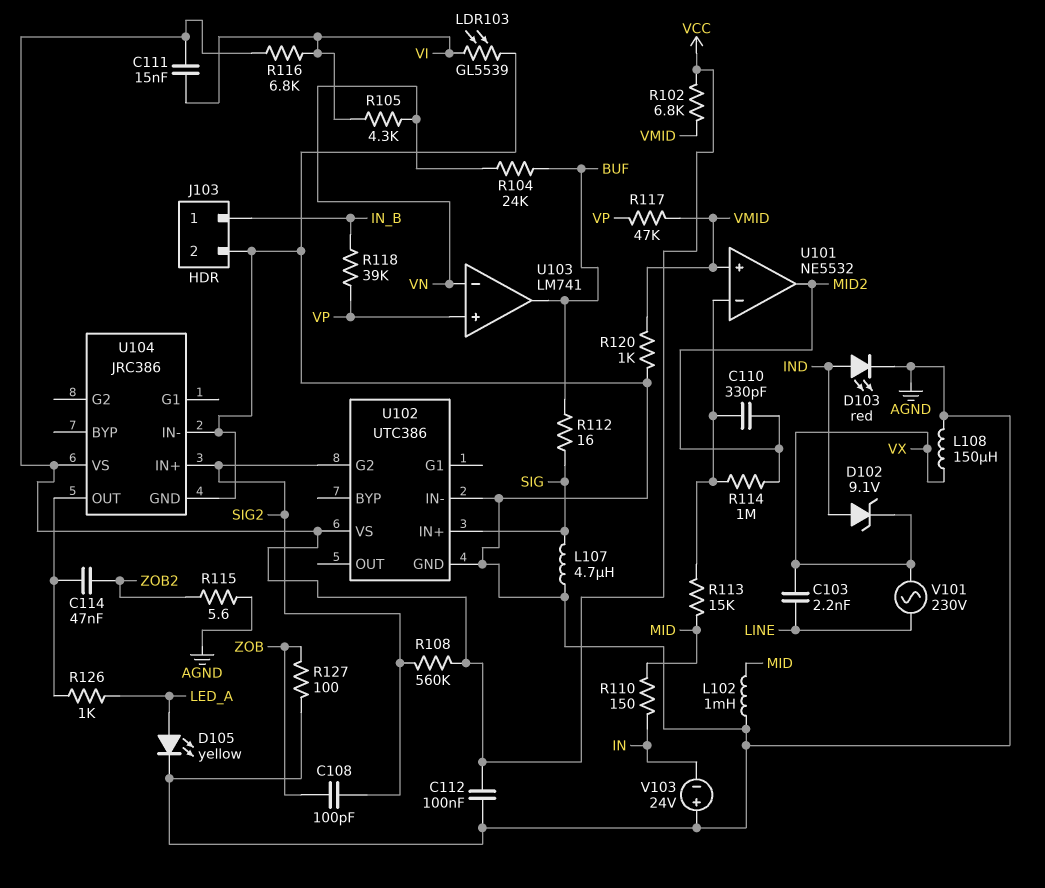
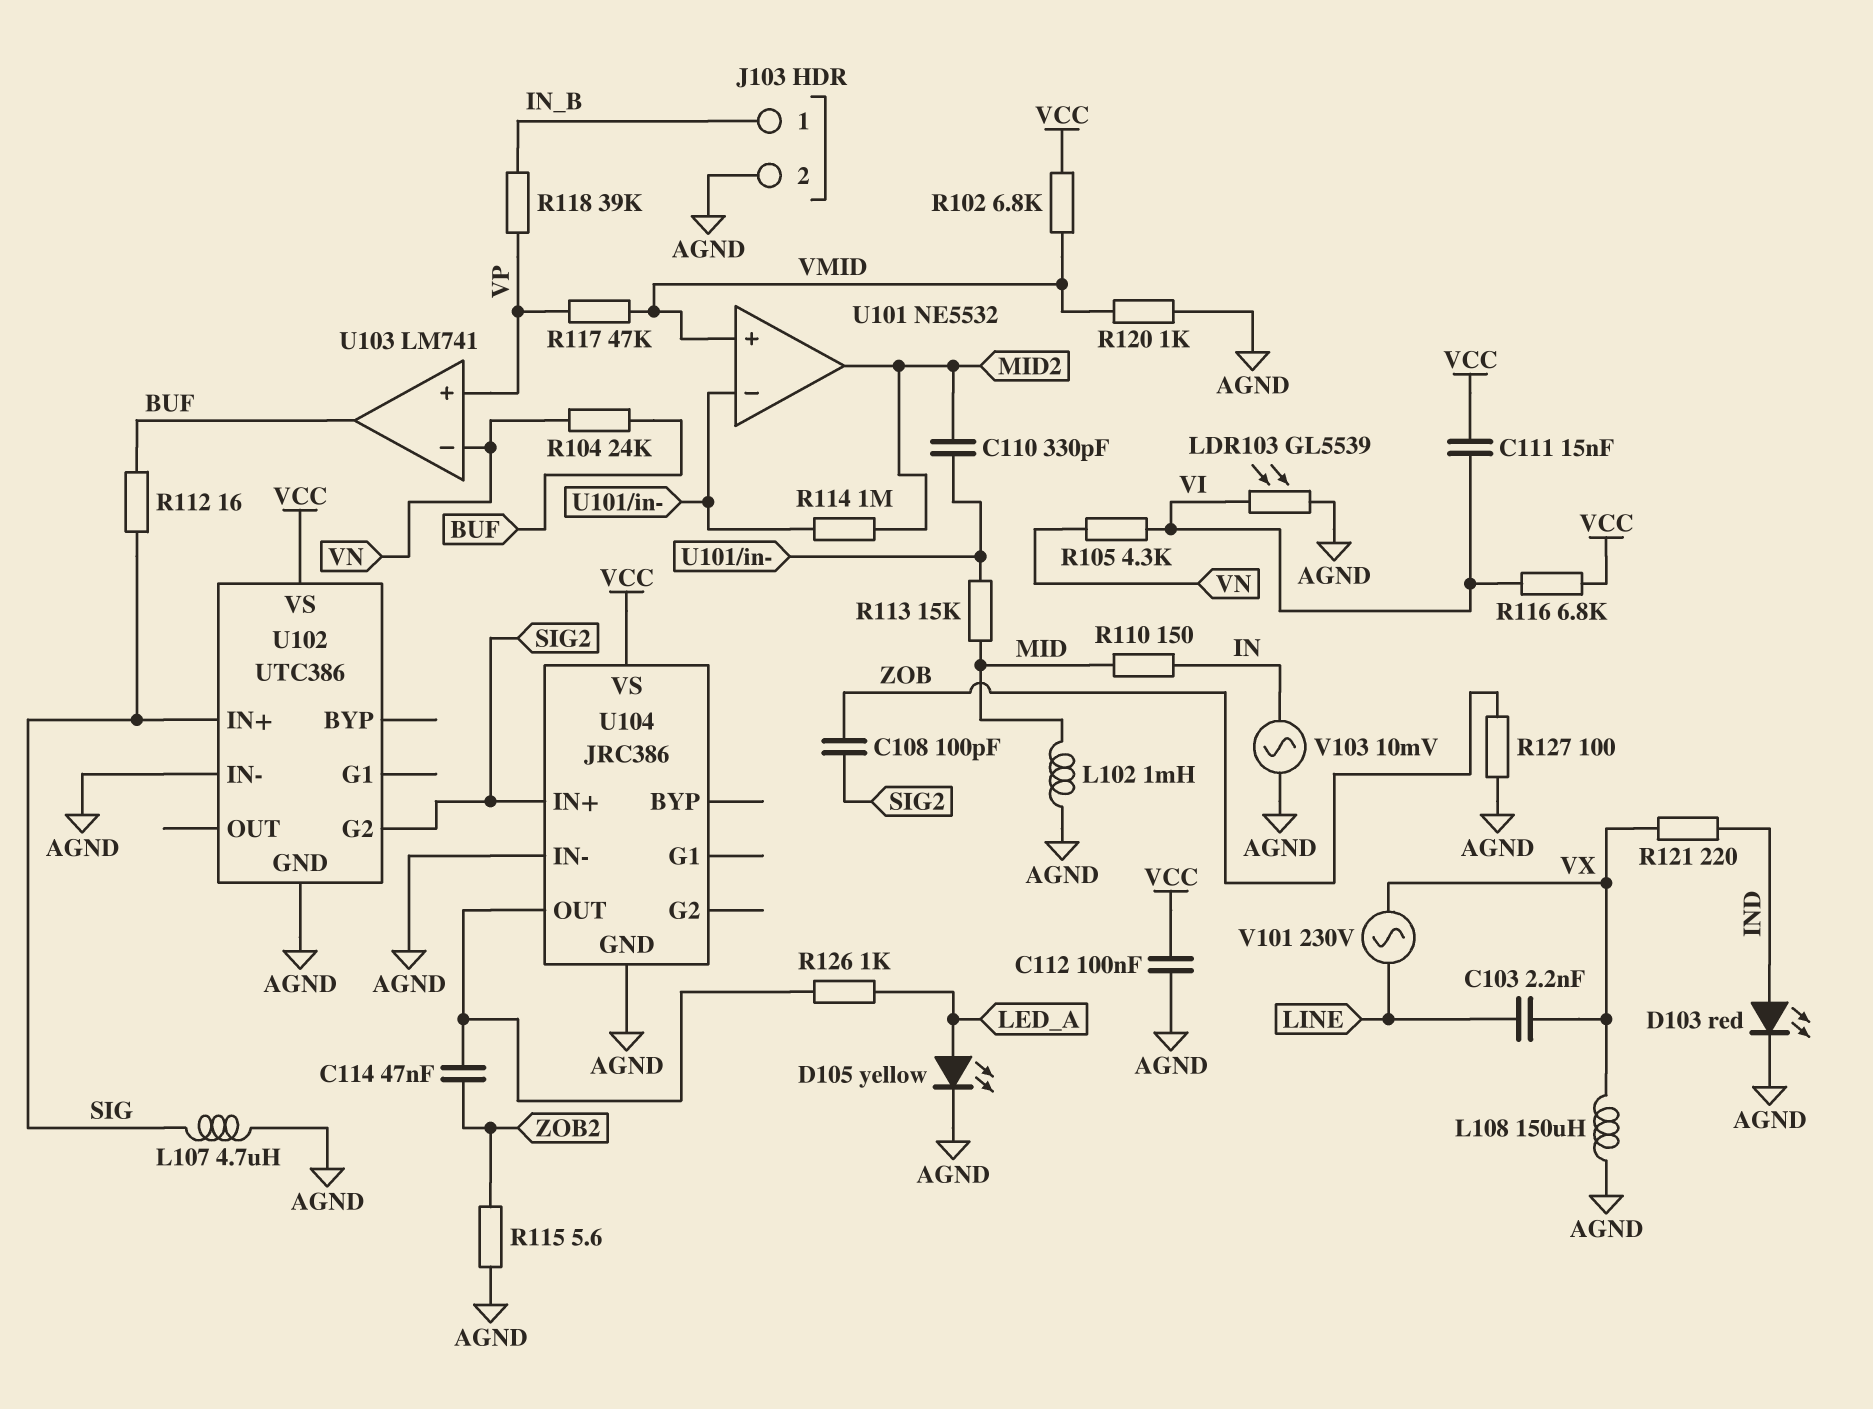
D102: zener 9.1V (A IND, K VX) -> none
R108: 560k (SIG2, VCC) -> none
R121: none -> 220 (IND, VX)
V103: 24V (plus AGND, minus IN) -> AC 10mV (AGND, IN)

